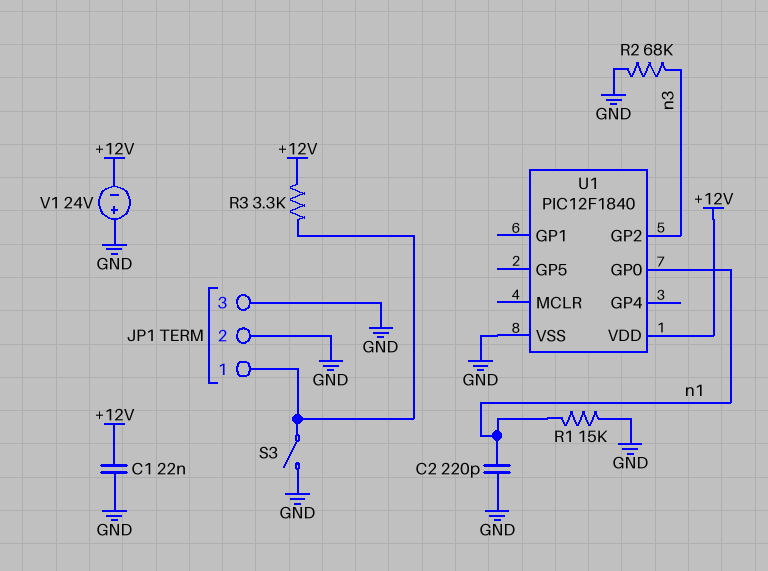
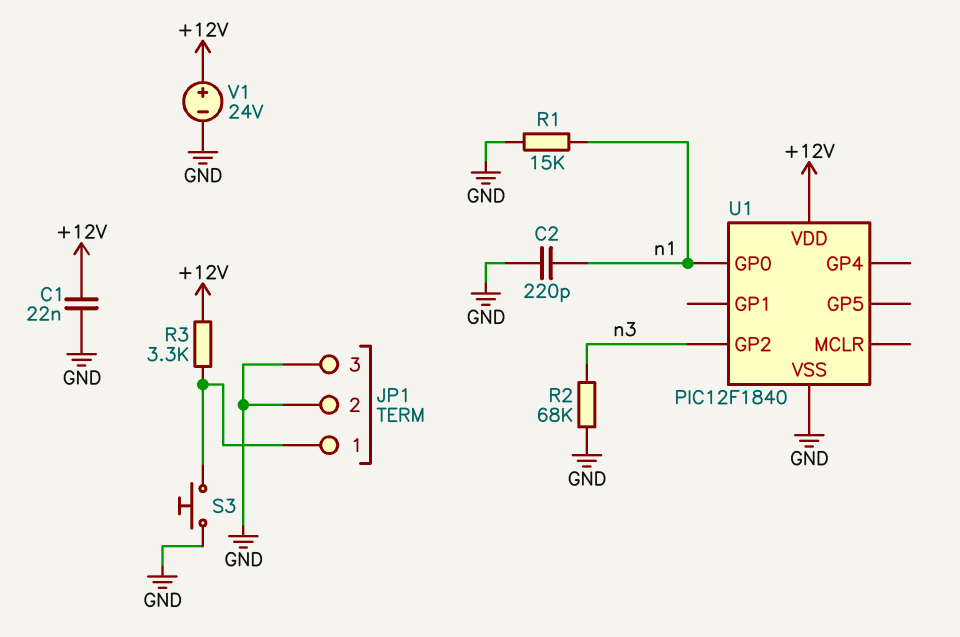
S3: switch (GND, JP1/1) -> button (GND, JP1/1)
V1: 24V (plus GND, minus +12V) -> 24V (plus +12V, minus GND)

